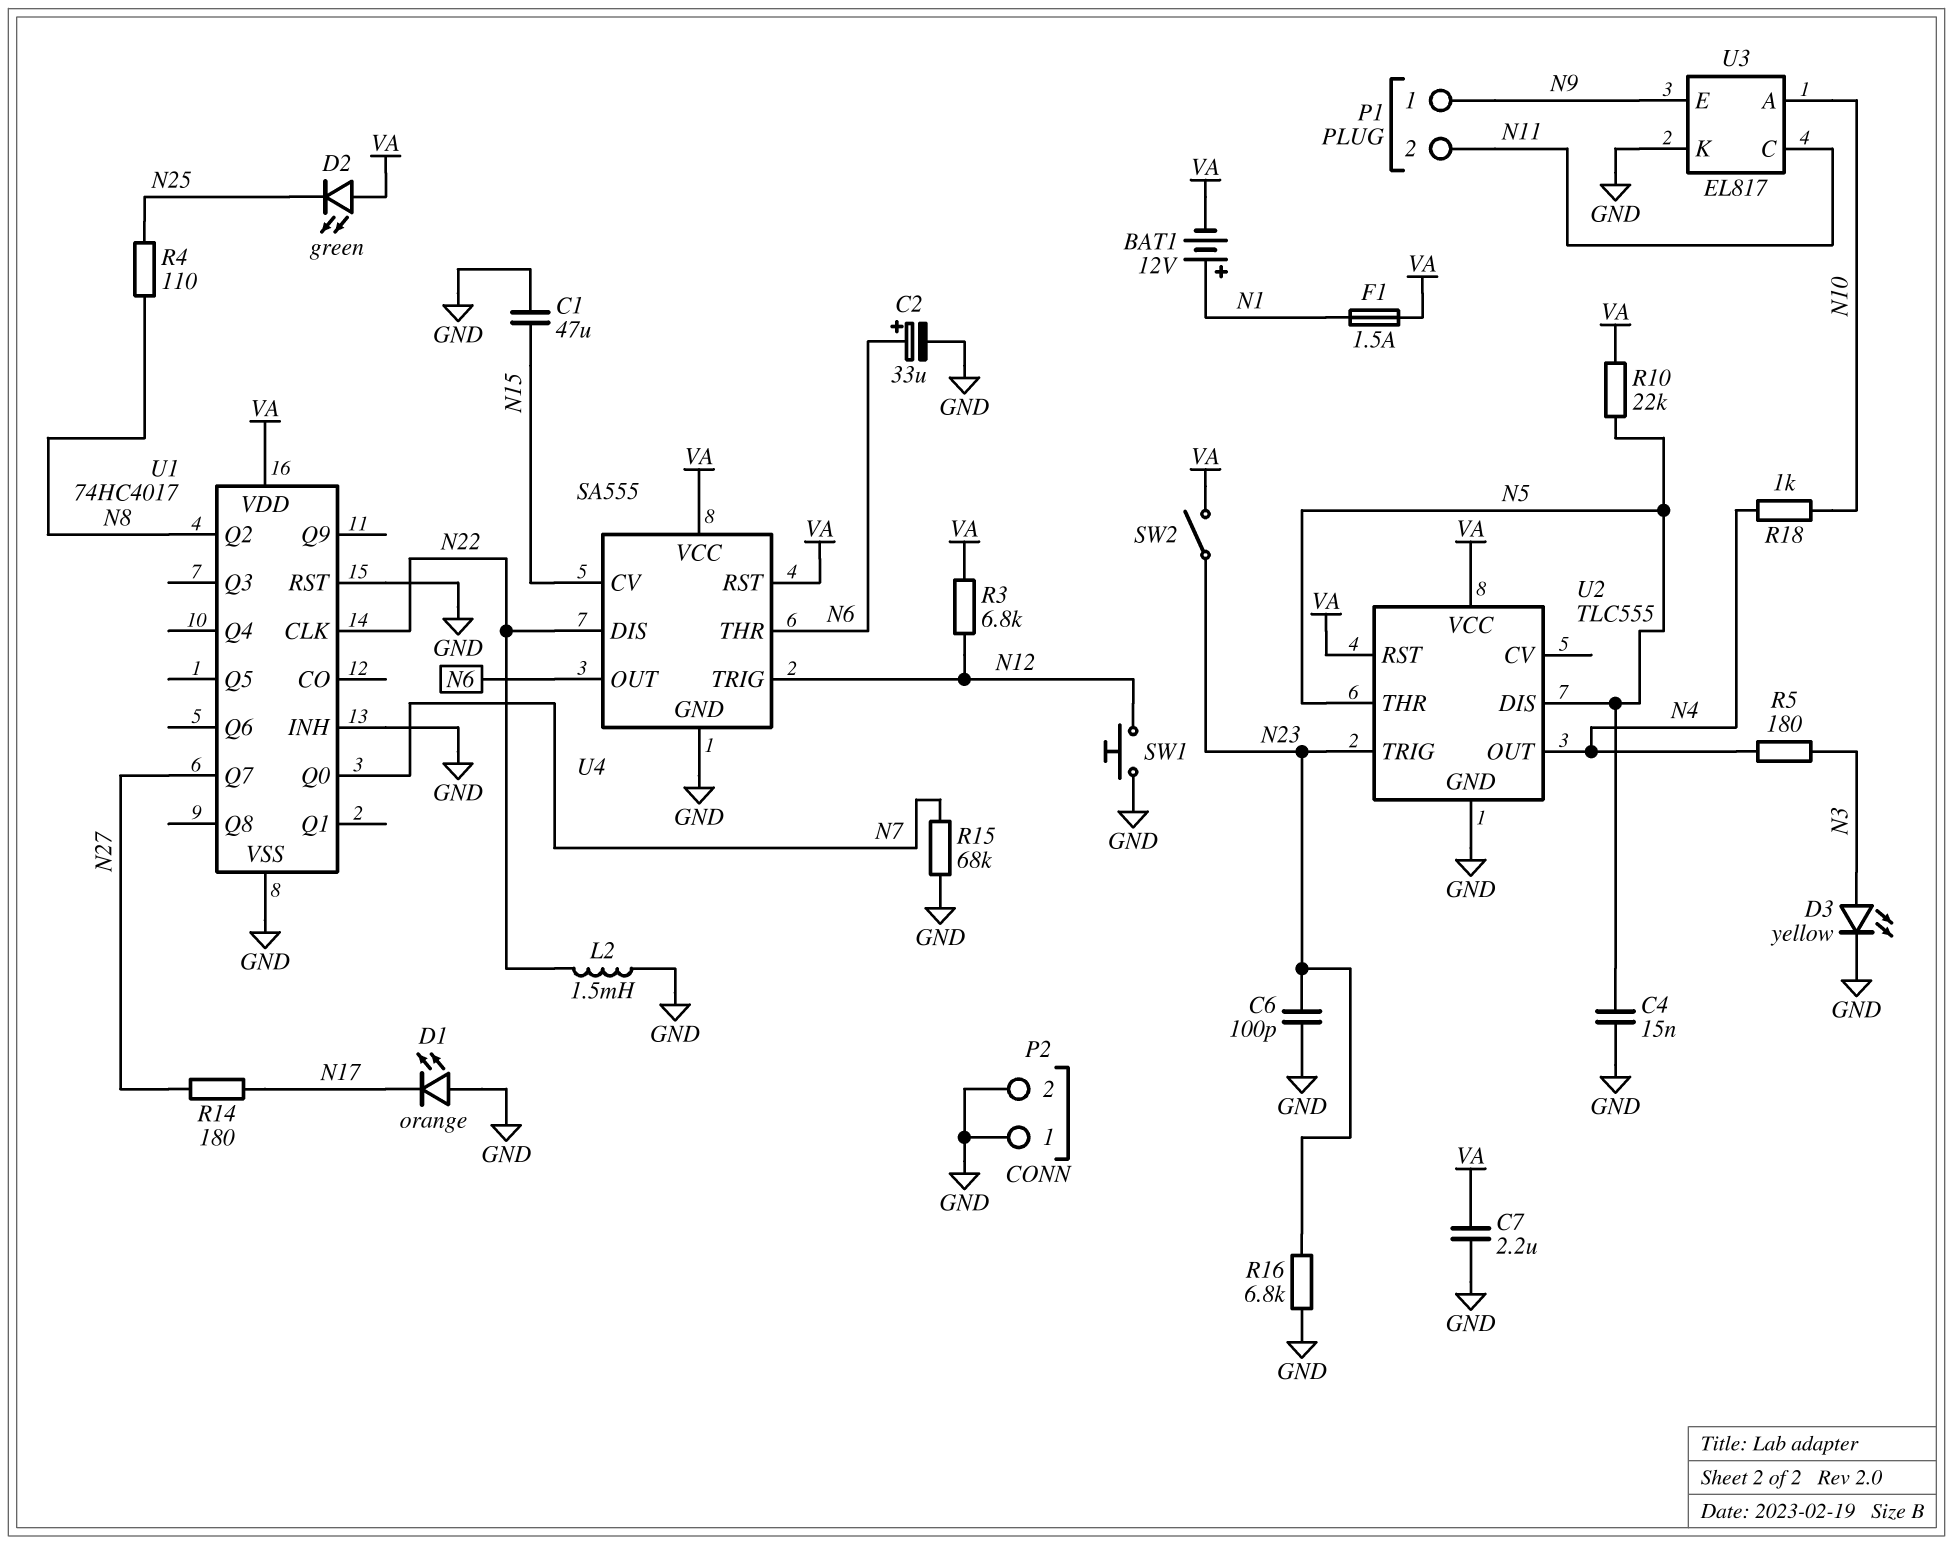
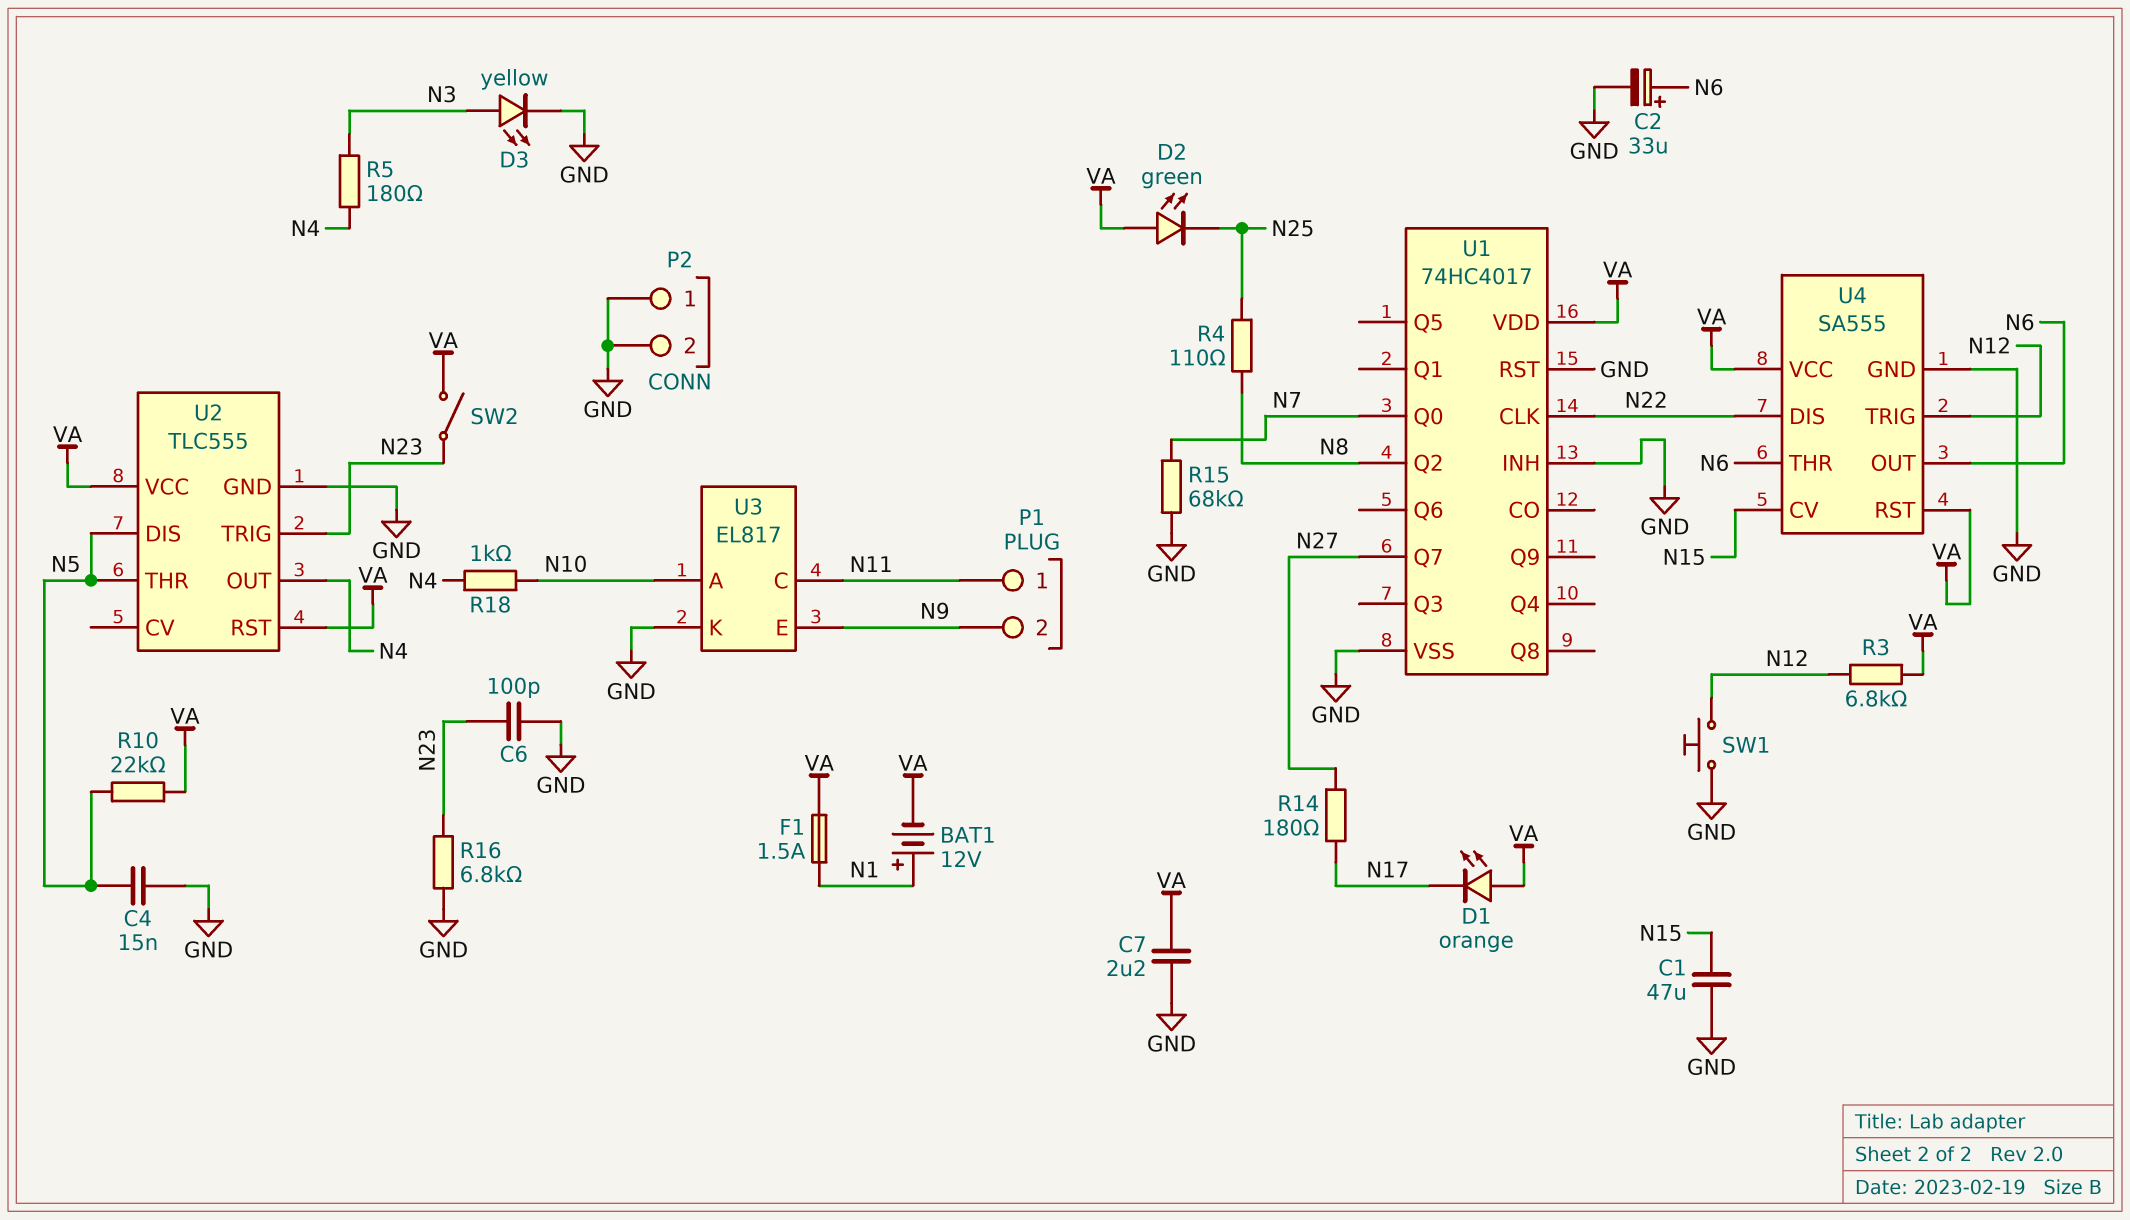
D1: LED orange (A GND, K N17) -> LED orange (A VA, K N17)
L2: 1.5mH (GND, N22) -> none
P1 pin 1: N9 -> N11
P1 pin 2: N11 -> N9

